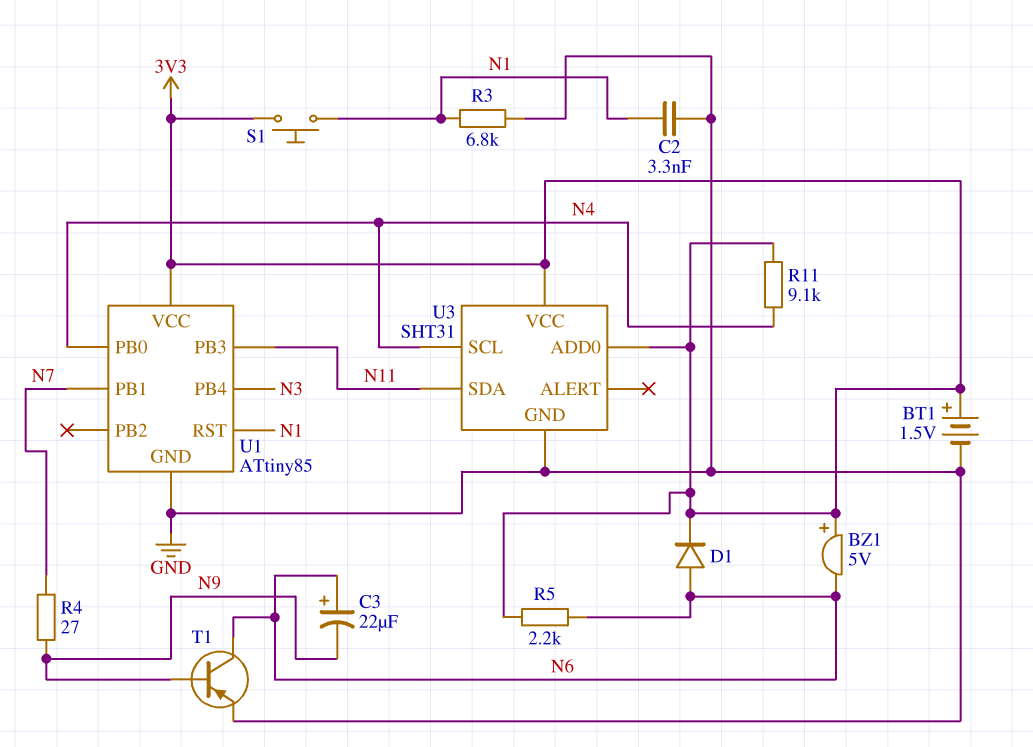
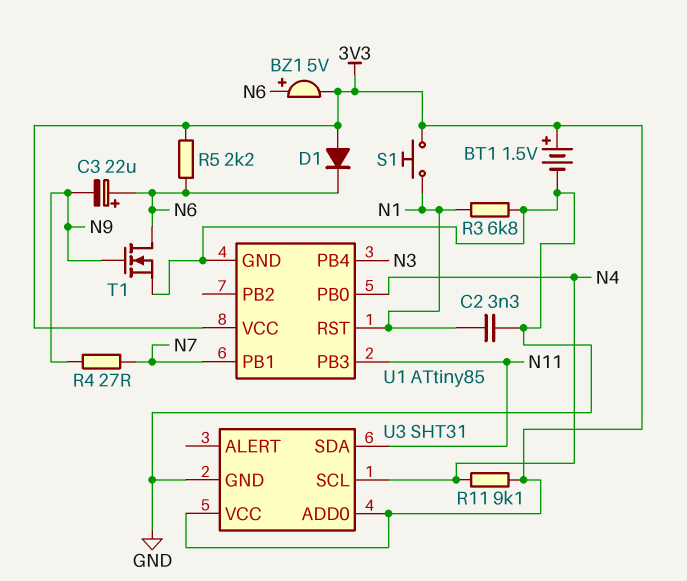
BZ1: buzzer 5V (plus 3V3, minus N6) -> buzzer 5V (plus N6, minus 3V3)
D1: diode (A N6, K 3V3) -> diode (A 3V3, K N6)
T1: PNP (B N9, C N6, E GND) -> NMOS (G N9, D N6, S GND)

